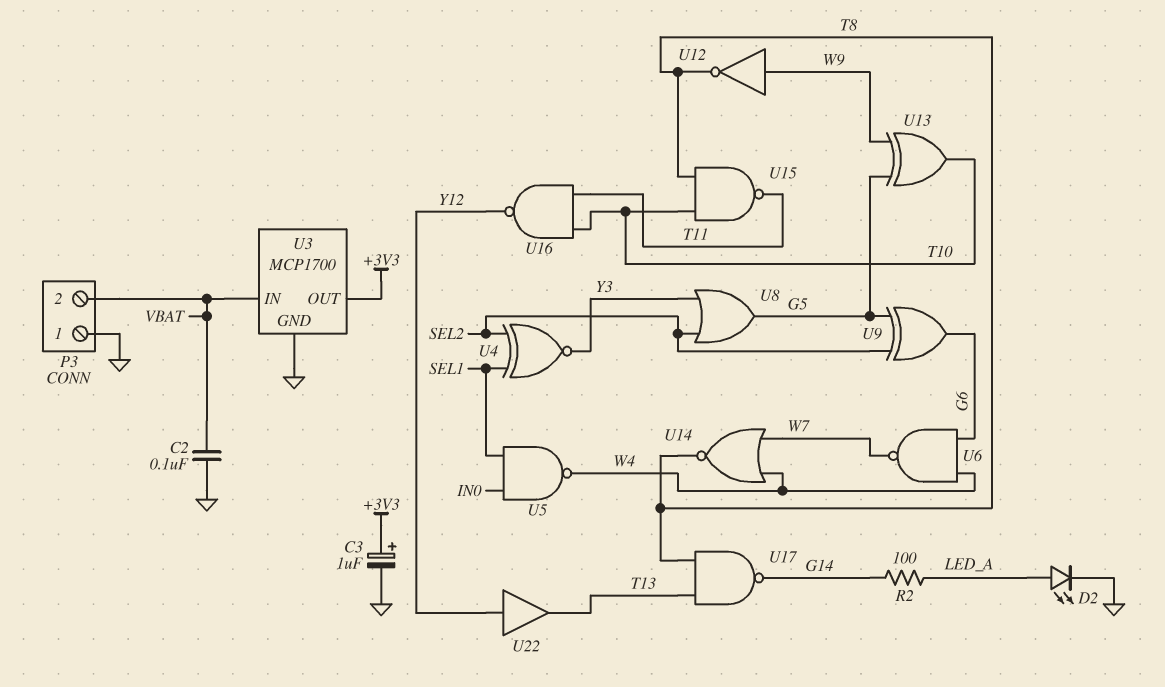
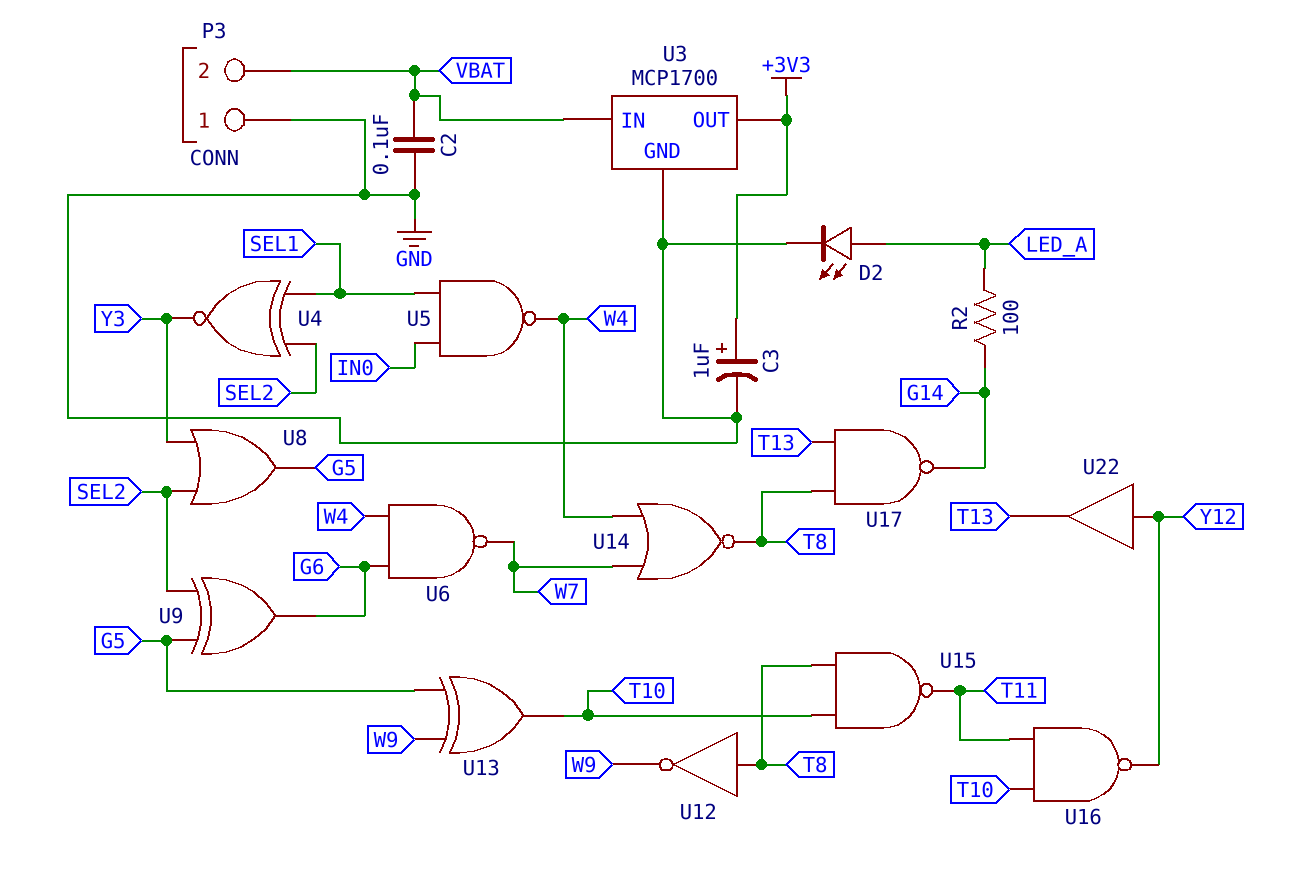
U12: NOT (in W9, out T8) -> NOT (in T8, out W9)

